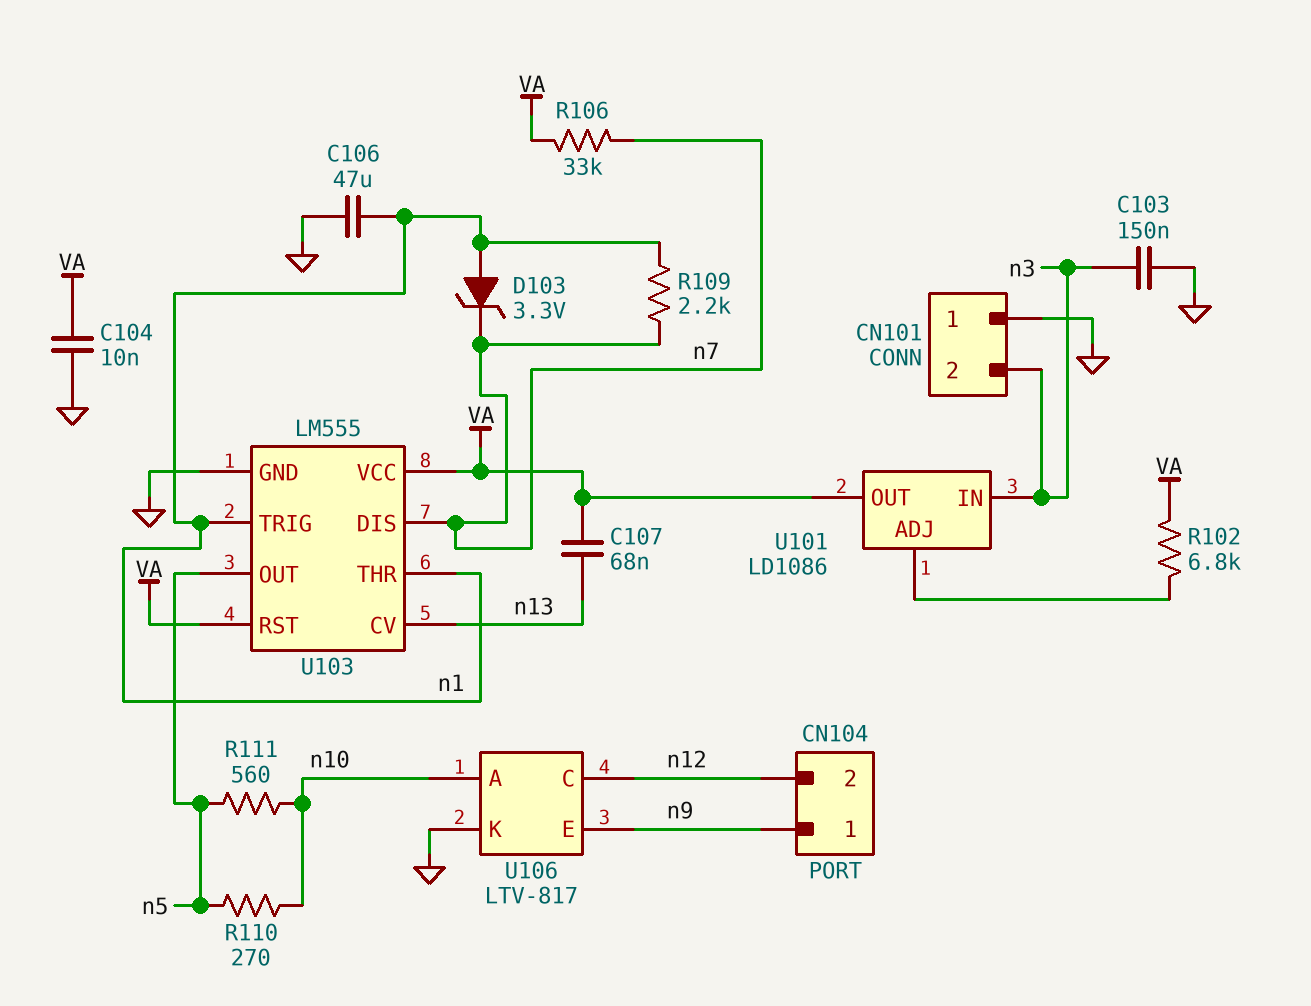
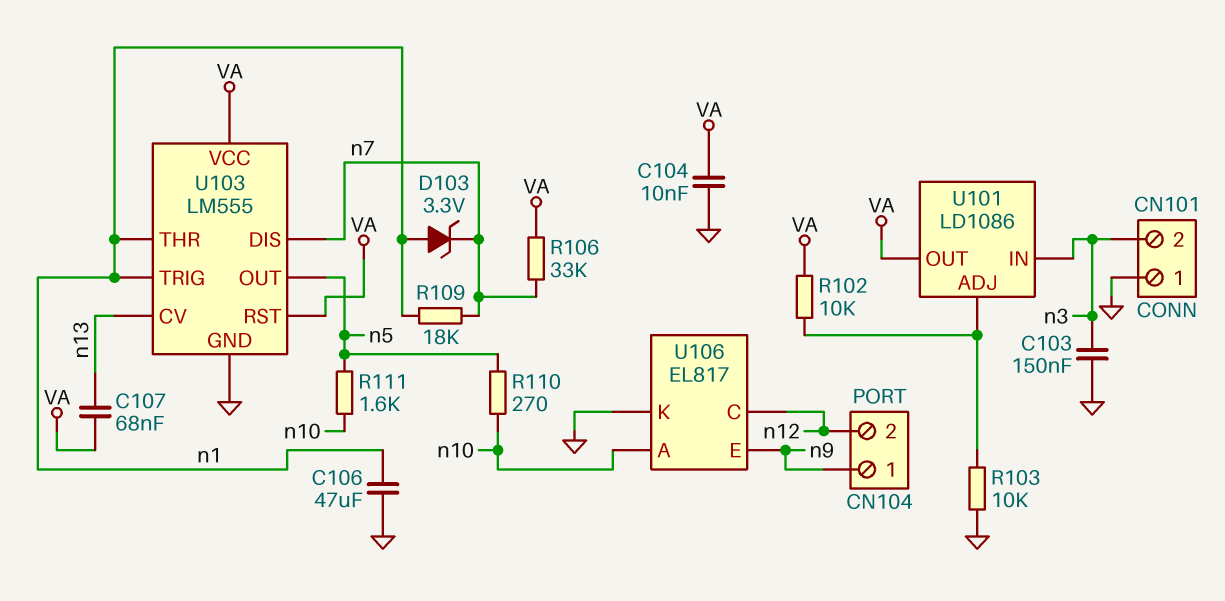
R102: 6.8k (U101/ADJ, VA) -> 10k (U101/ADJ, VA)
R103: none -> 10k (GND, U101/ADJ)
R109: 2.2k (n1, n7) -> 18k (n1, n7)
R111: 560 (n5, n10) -> 1.6k (n5, n10)
U106: LTV-817 -> EL817

